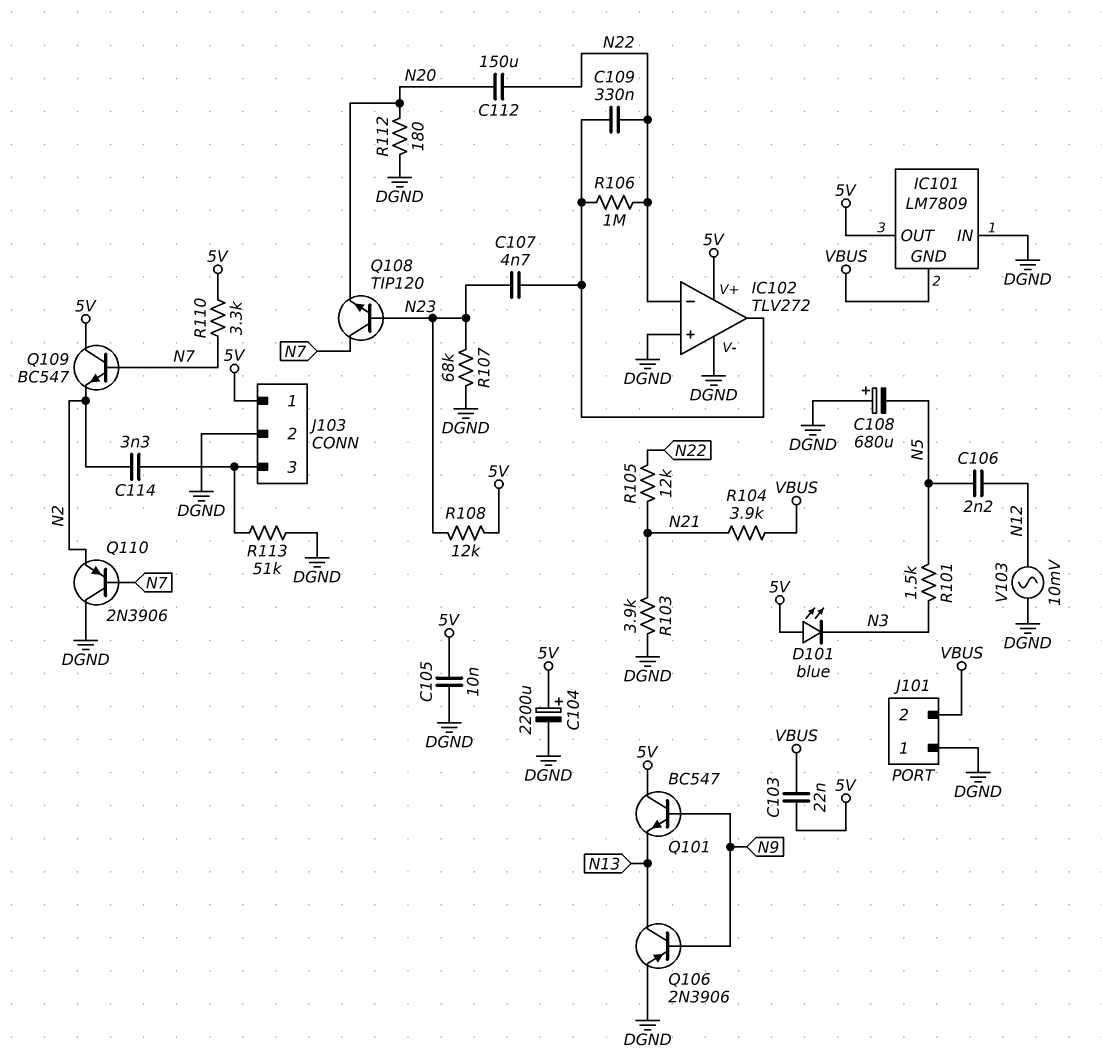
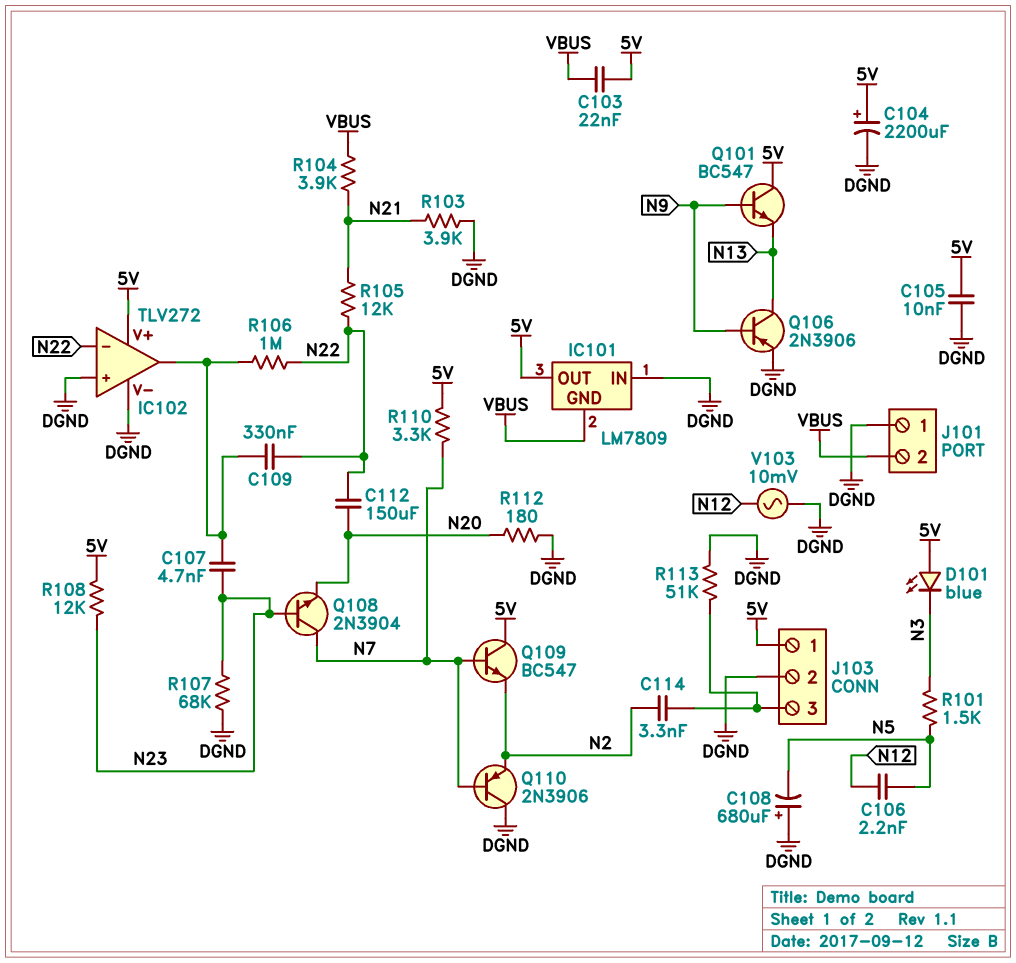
Q108: NPN TIP120 (B N23, C N7, E N20) -> NPN 2N3904 (B N23, C N7, E N20)

